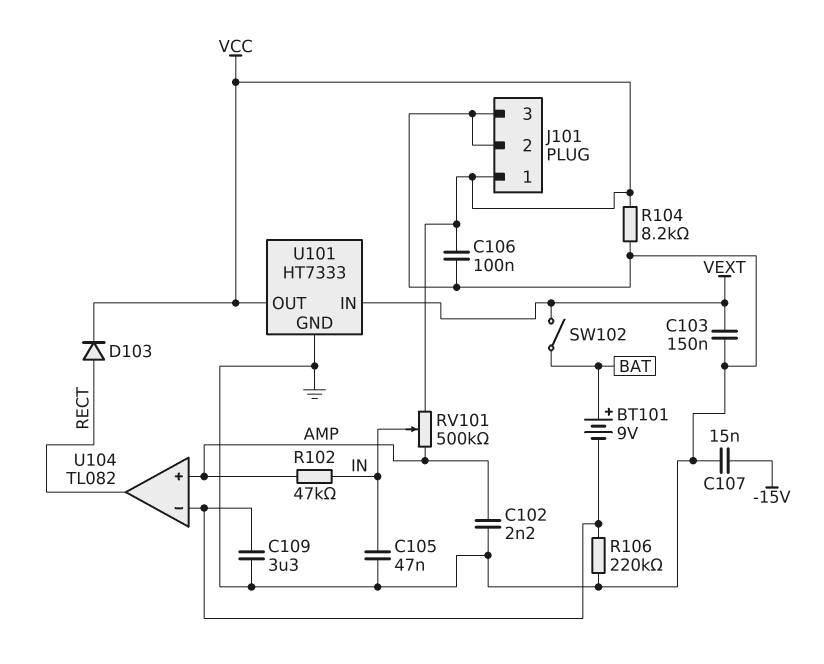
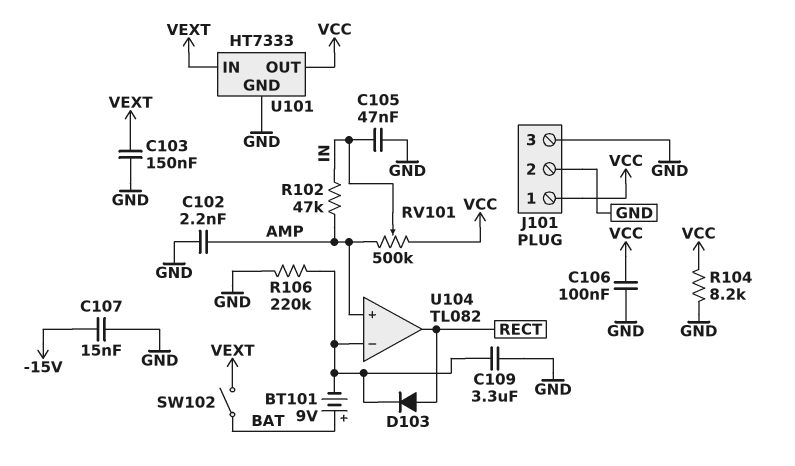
D103: diode (A RECT, K VCC) -> diode (A RECT, K U104/in-)

